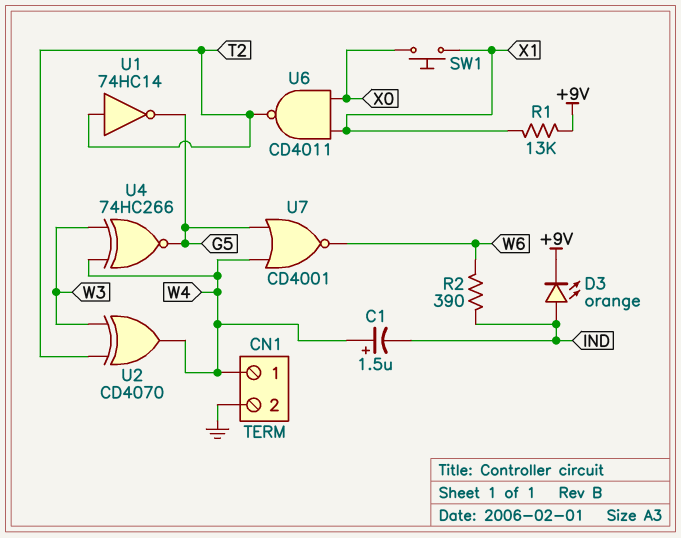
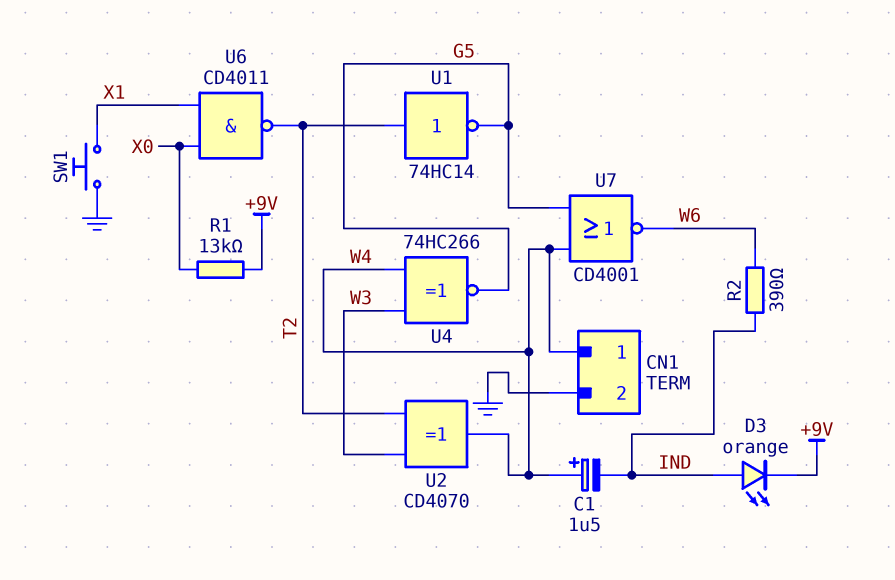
R1: 13k (+9V, X1) -> 13k (+9V, X0)
SW1: button (X0, X1) -> button (GND, X1)

